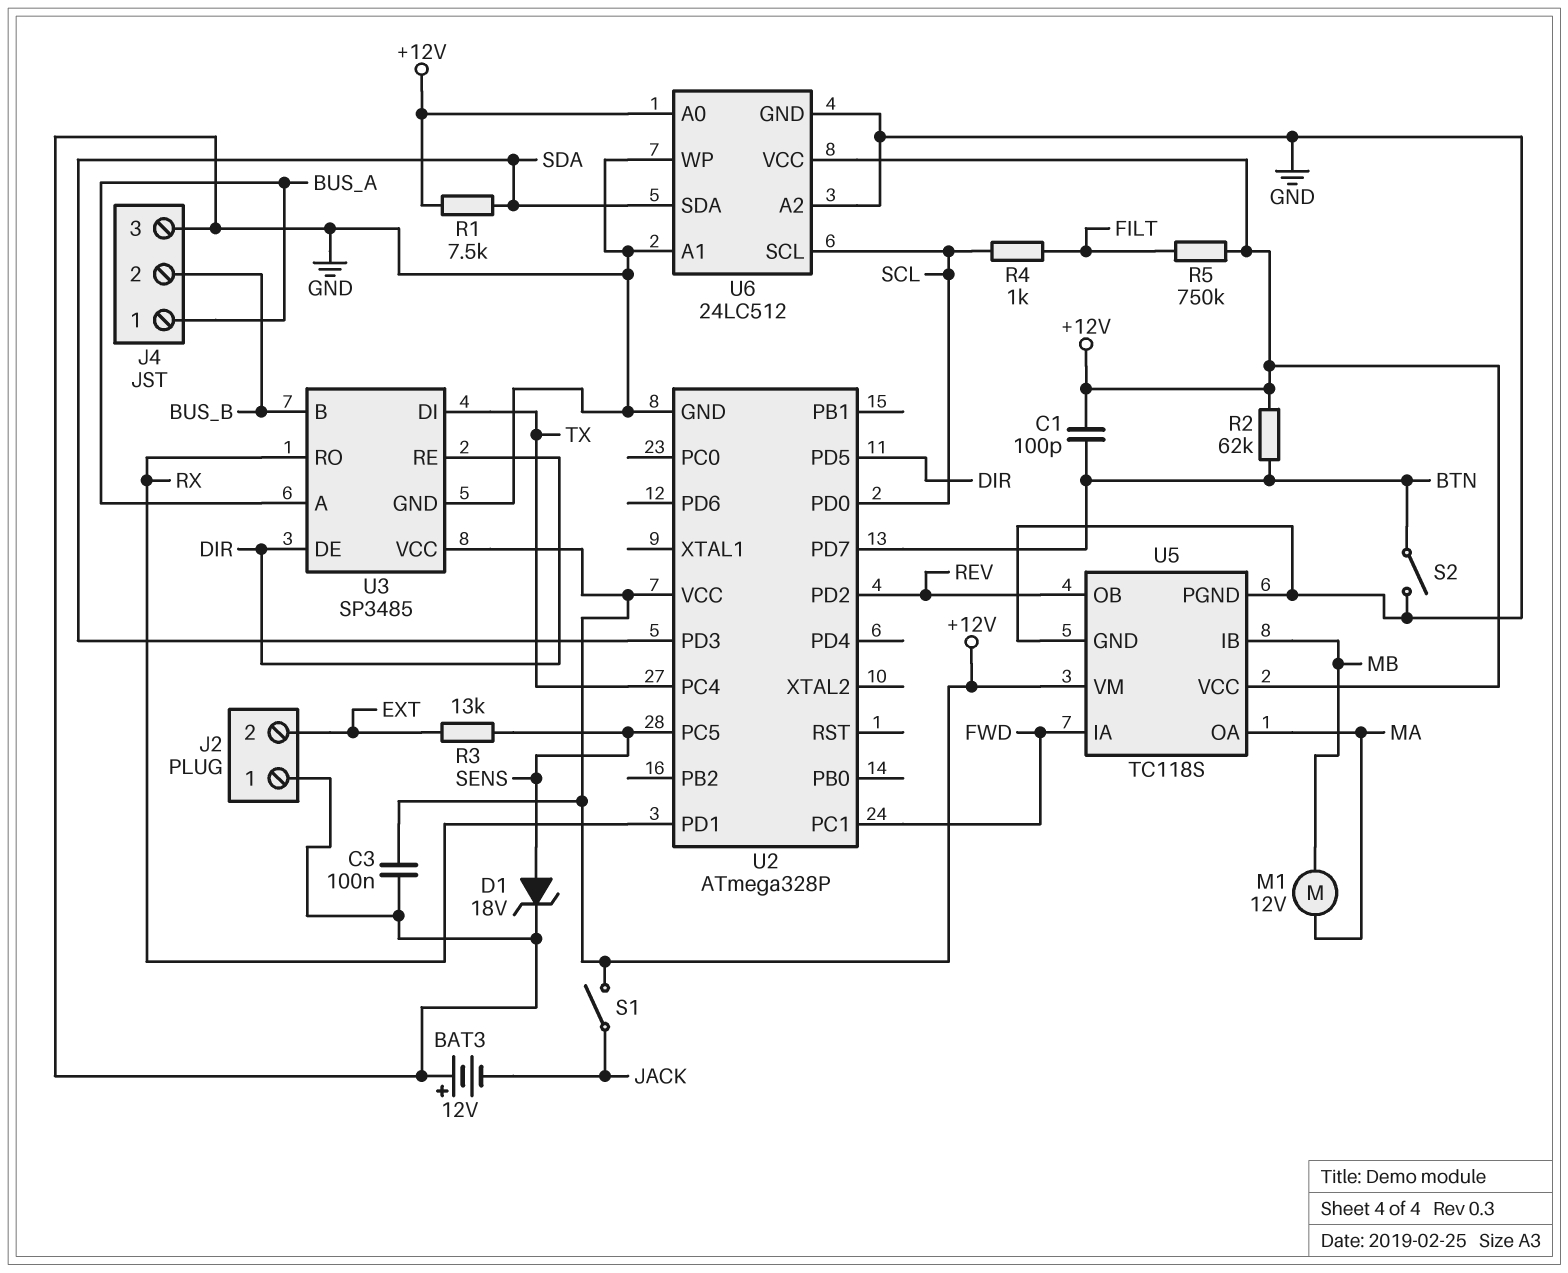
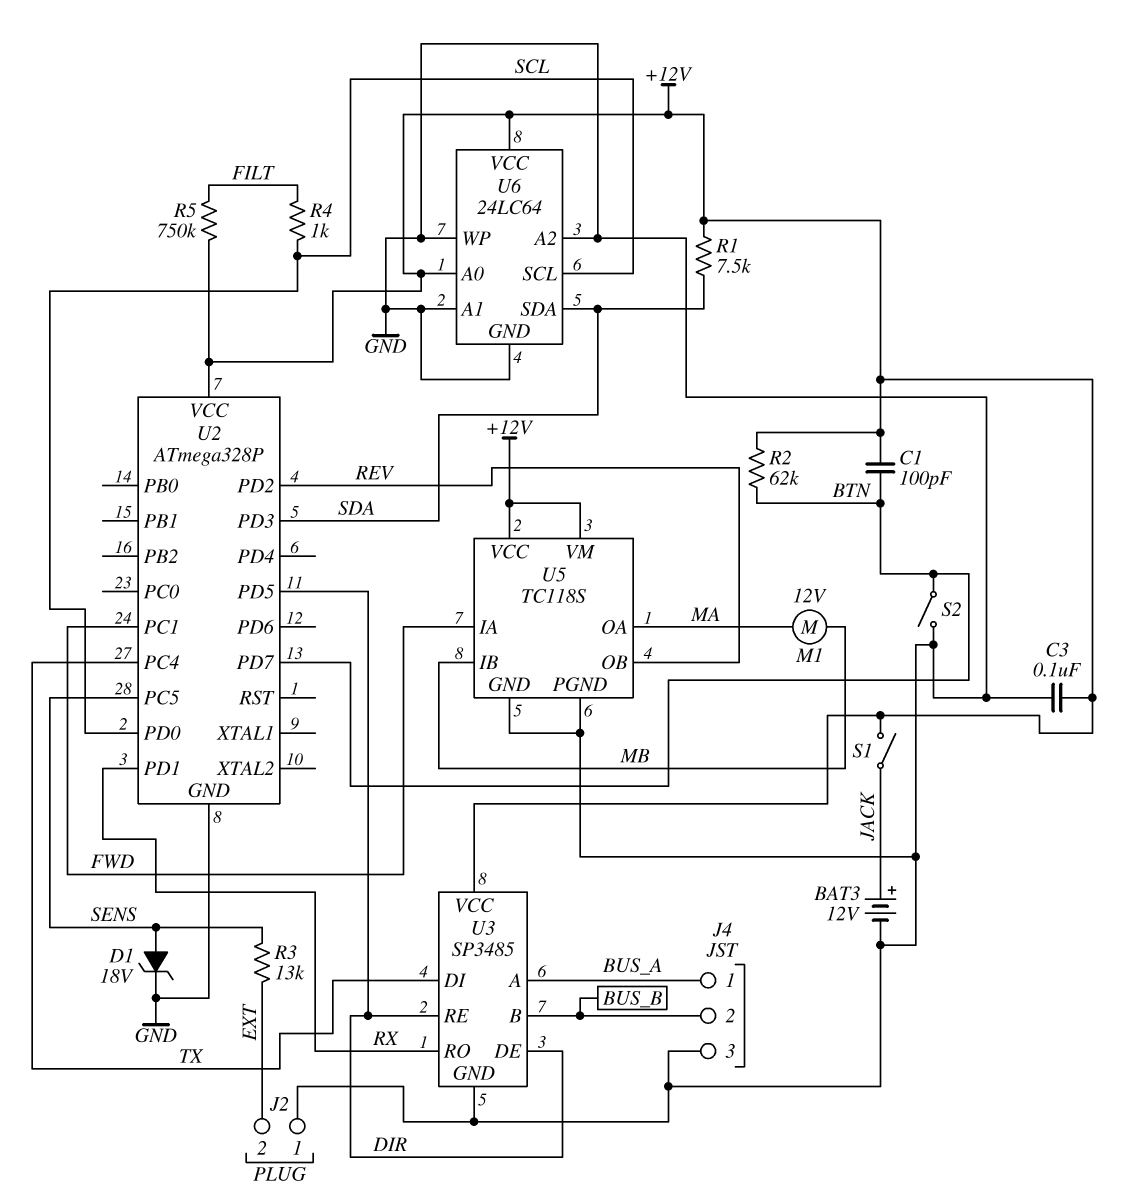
BAT3: 12V (plus GND, minus JACK) -> 12V (plus JACK, minus GND)
U6: 24LC512 -> 24LC64

